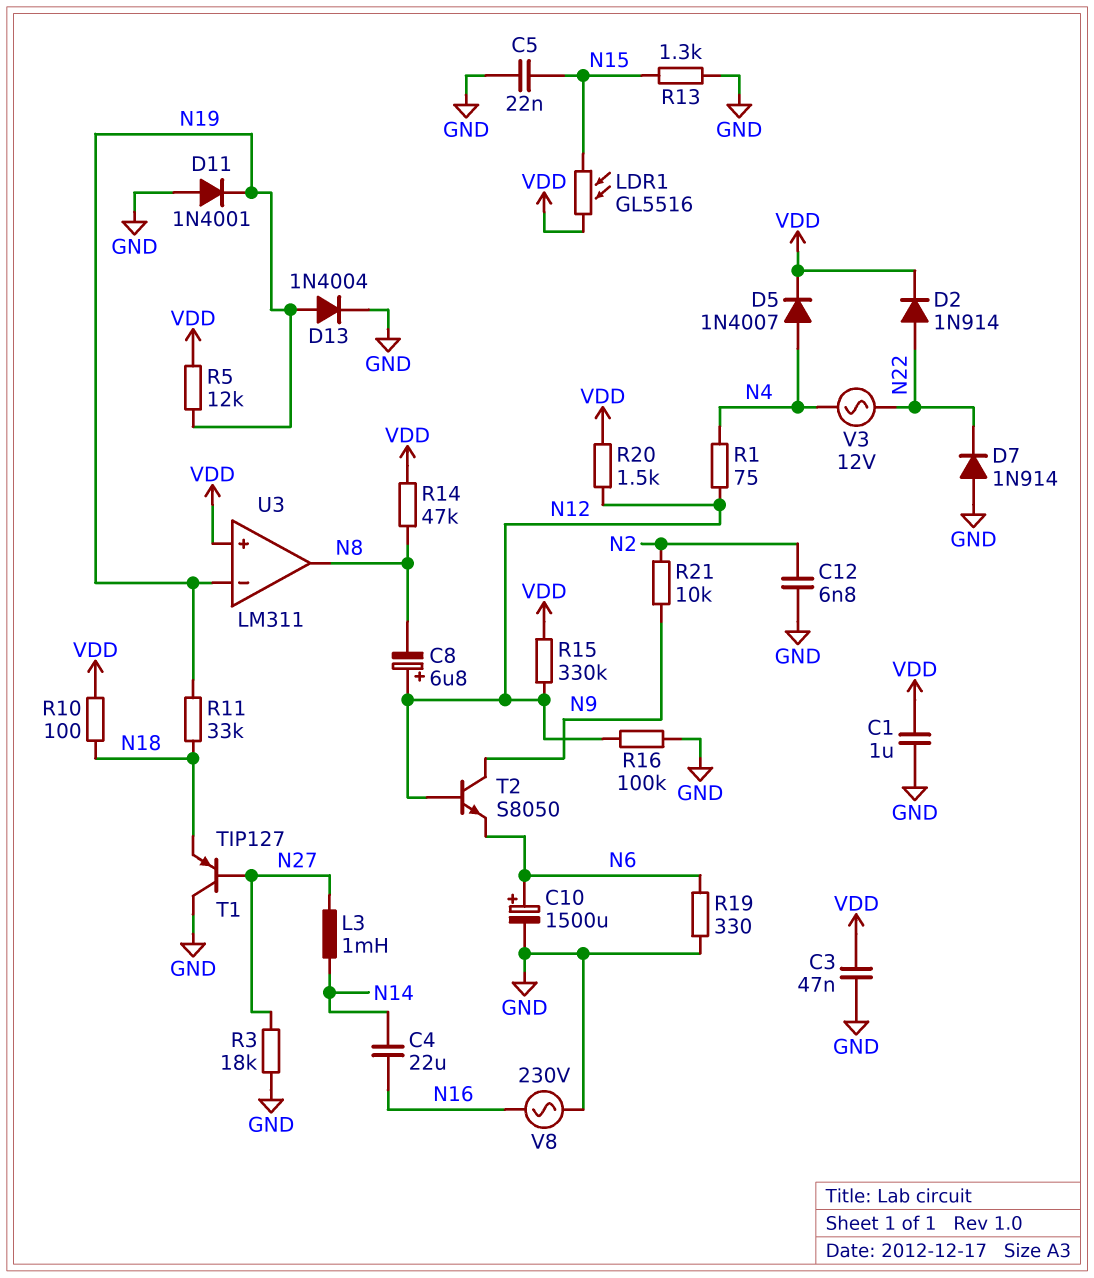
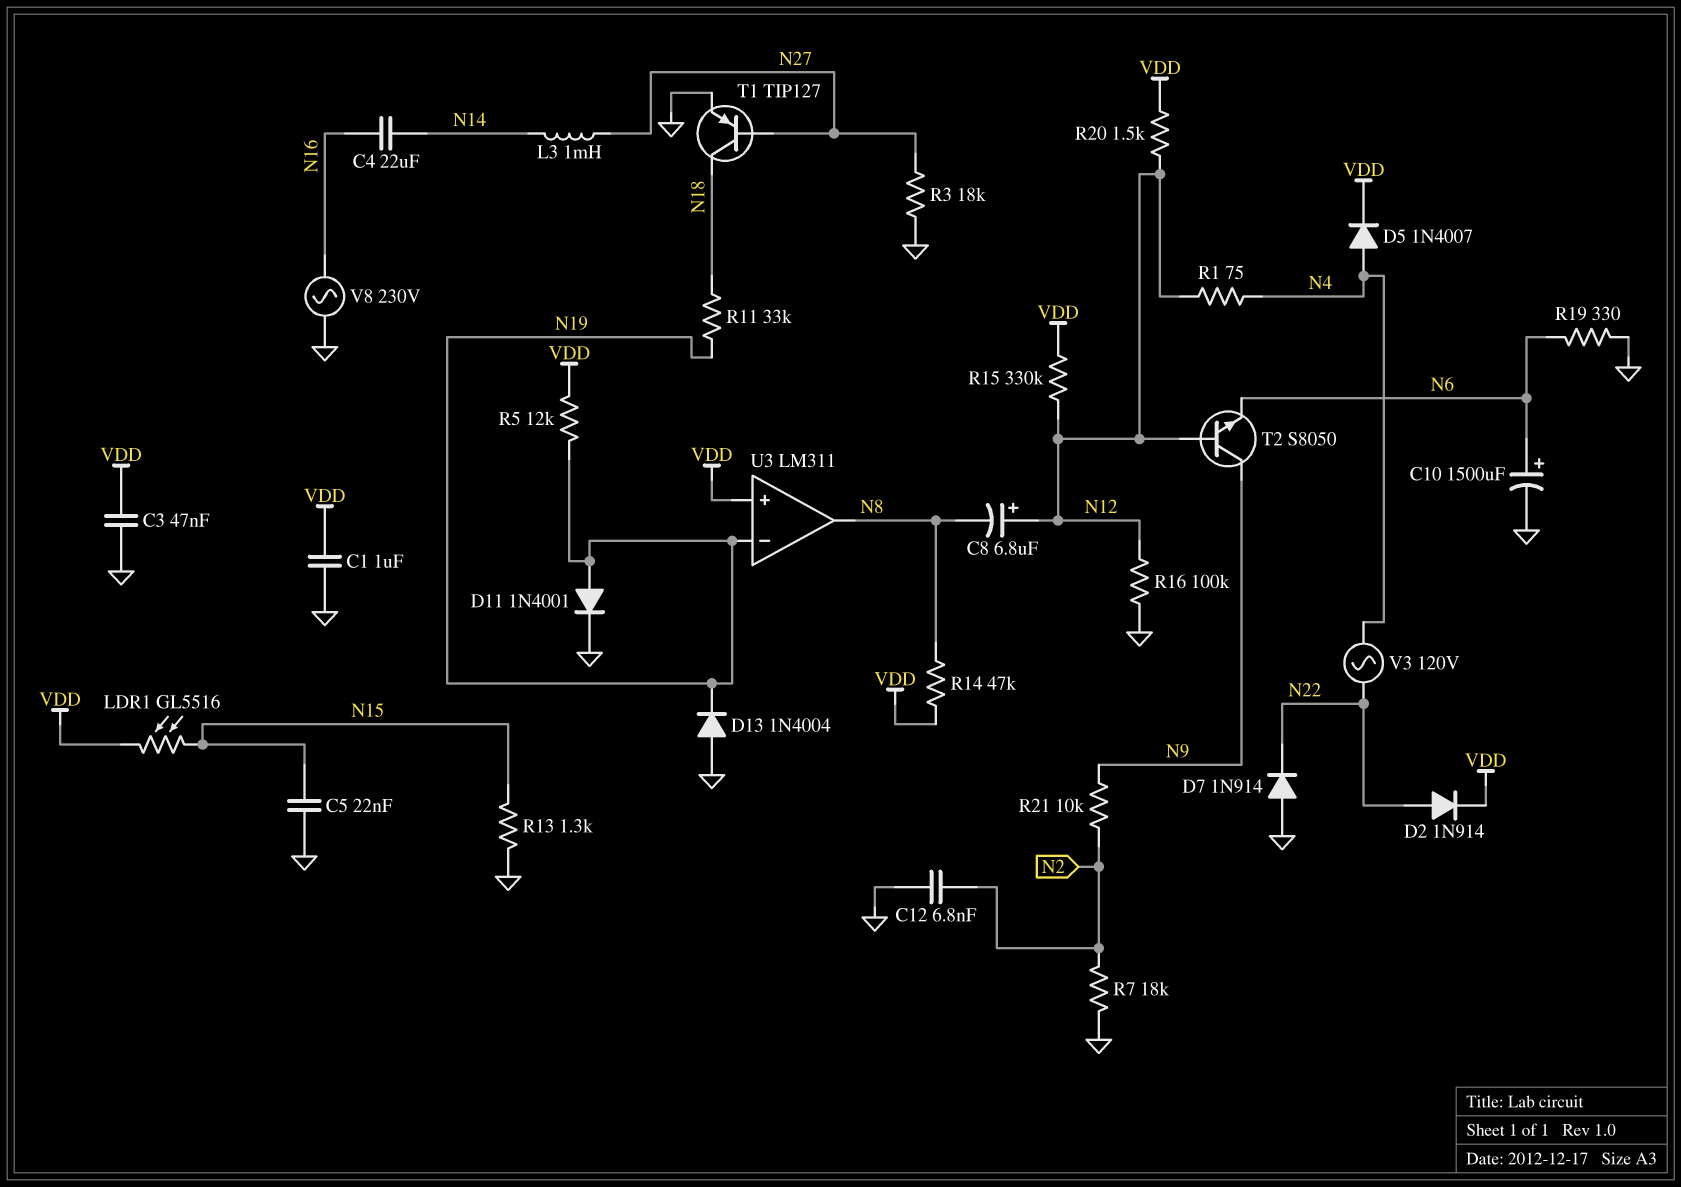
D11: diode 1N4001 (A GND, K N19) -> diode 1N4001 (A N19, K GND)
D13: diode 1N4004 (A N19, K GND) -> diode 1N4004 (A GND, K N19)
R7: none -> 18k (GND, N2)
R10: 100 (N18, VDD) -> none
T1: PNP TIP127 (B N27, C GND, E N18) -> PNP TIP127 (B N27, C N18, E GND)
V3: AC 12V (N4, N22) -> AC 120V (N4, N22)

